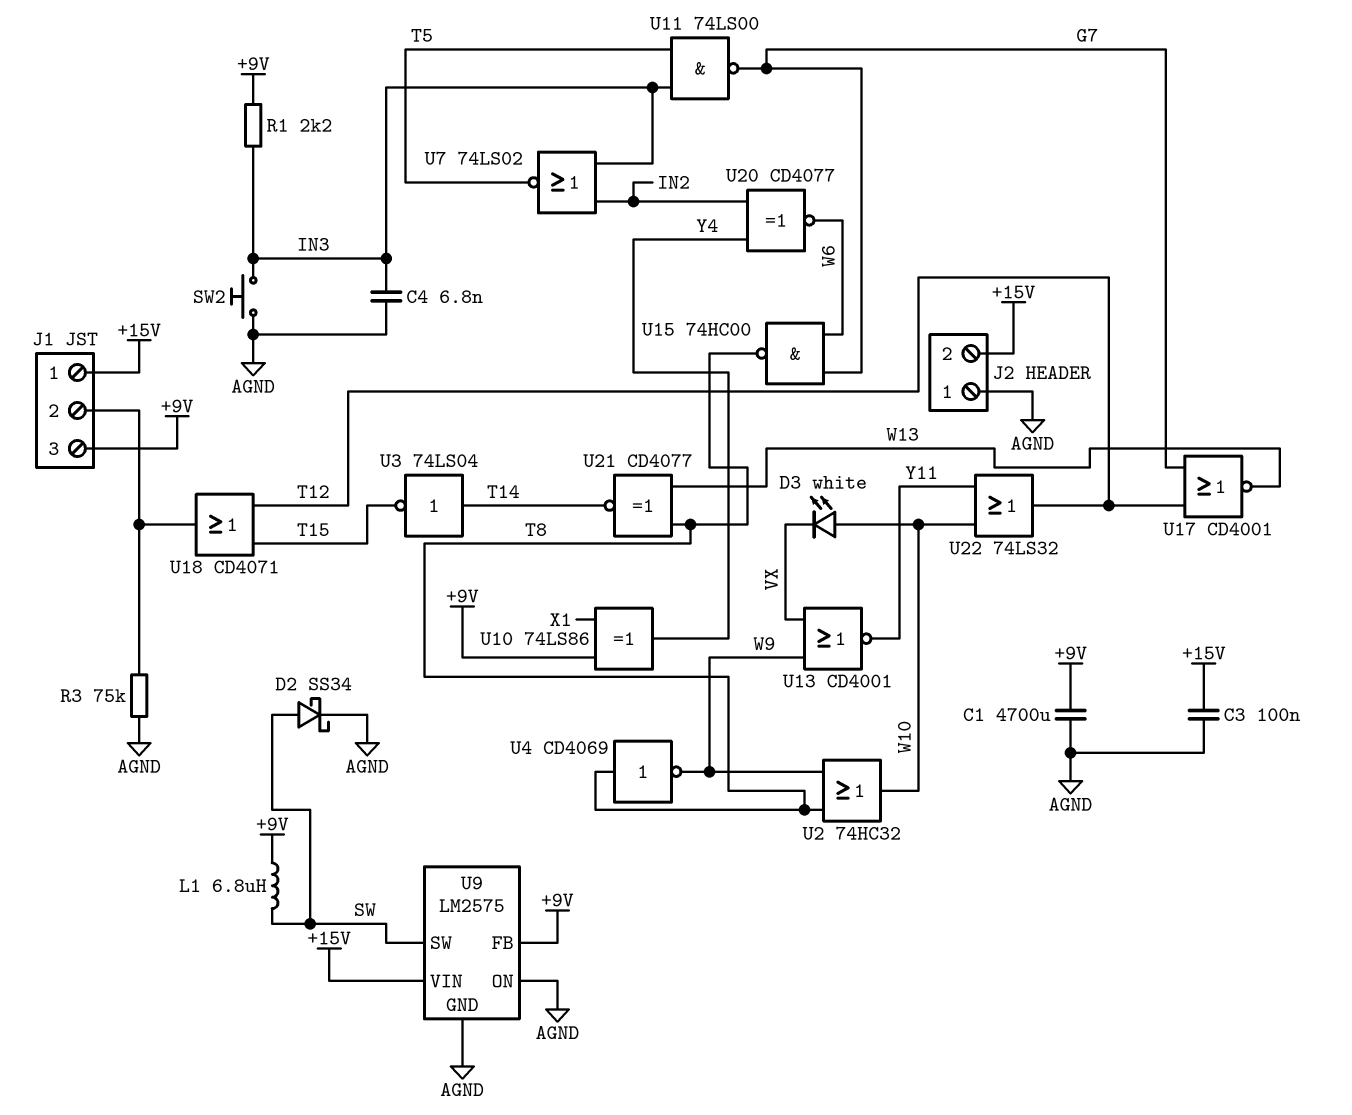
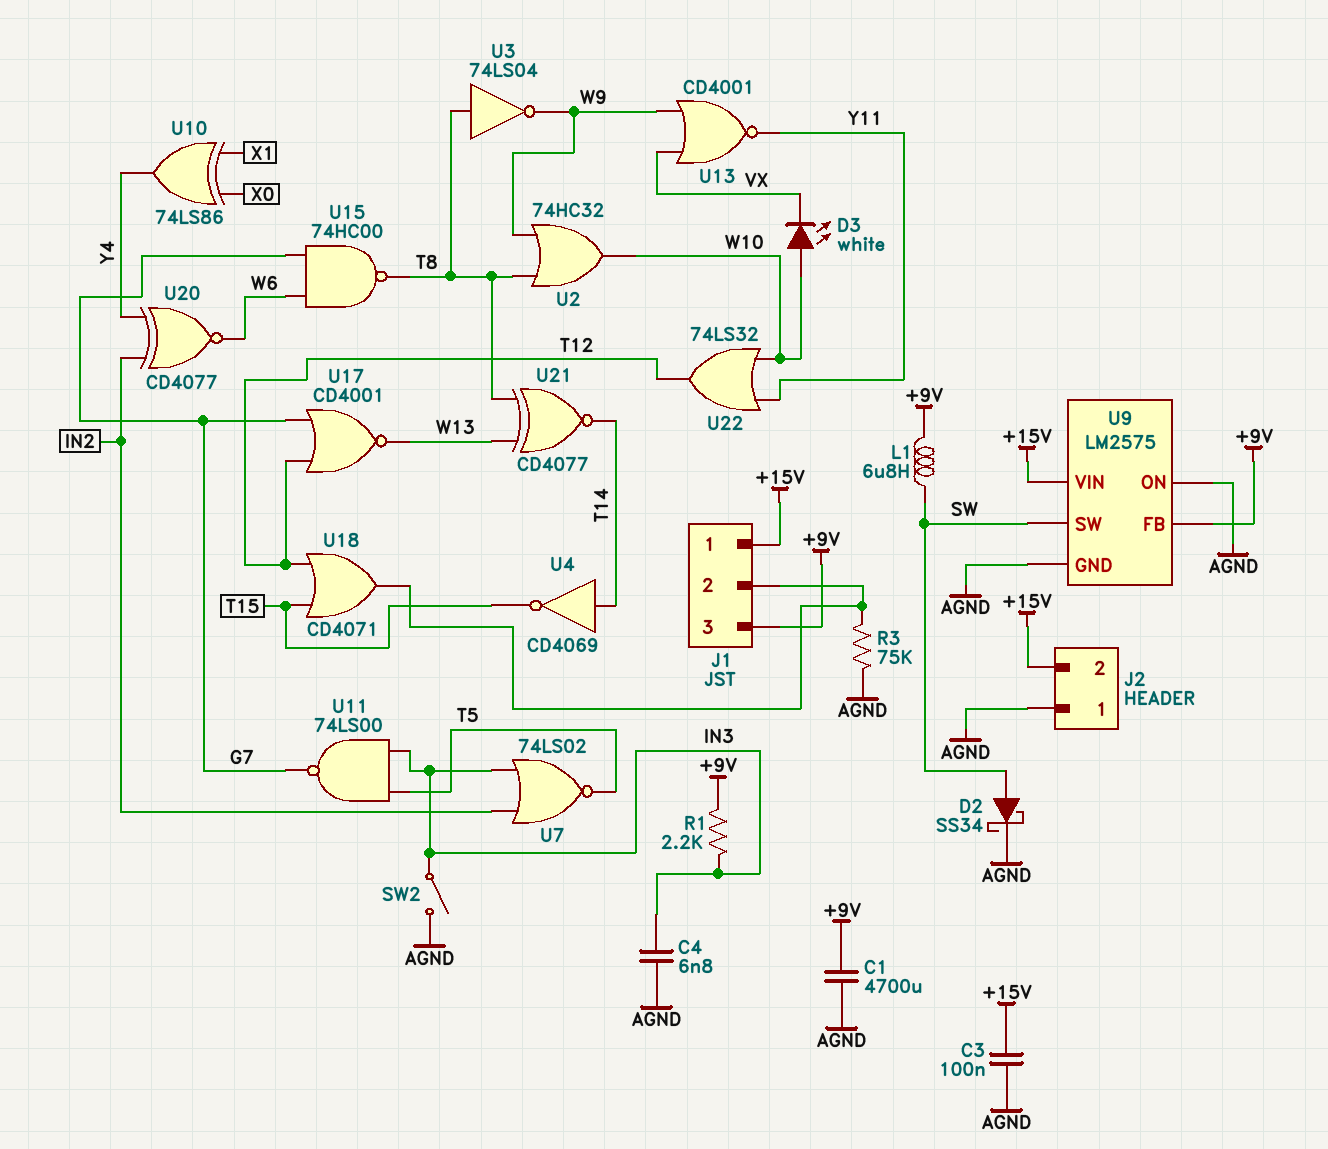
SW2: button (AGND, IN3) -> switch (AGND, IN3)
U3: NOT 74LS04 (in T14, out T15) -> NOT 74LS04 (in T8, out W9)
U4: NOT CD4069 (in T8, out W9) -> NOT CD4069 (in T14, out T15)
U10: XOR 74LS86 (in +9V, in X1, out Y4) -> XOR 74LS86 (in X0, in X1, out Y4)

